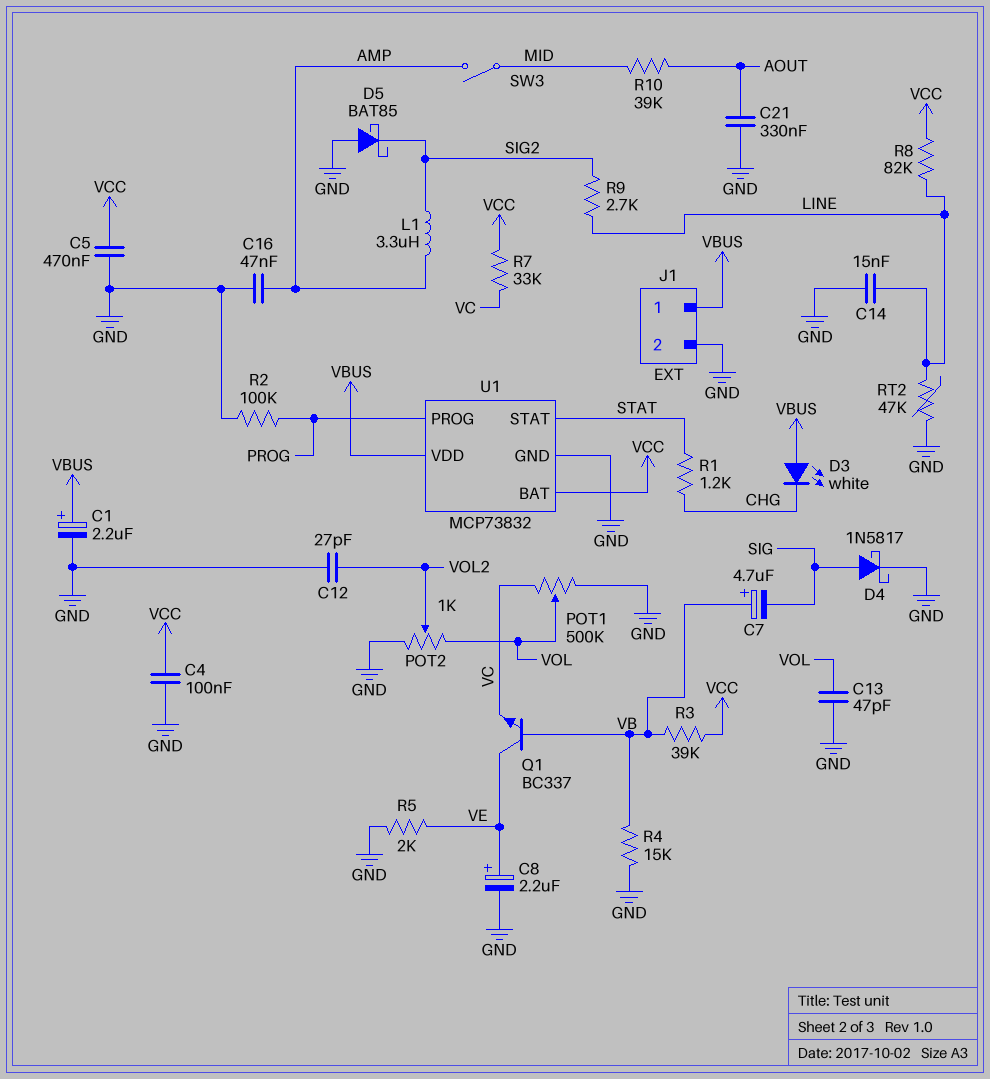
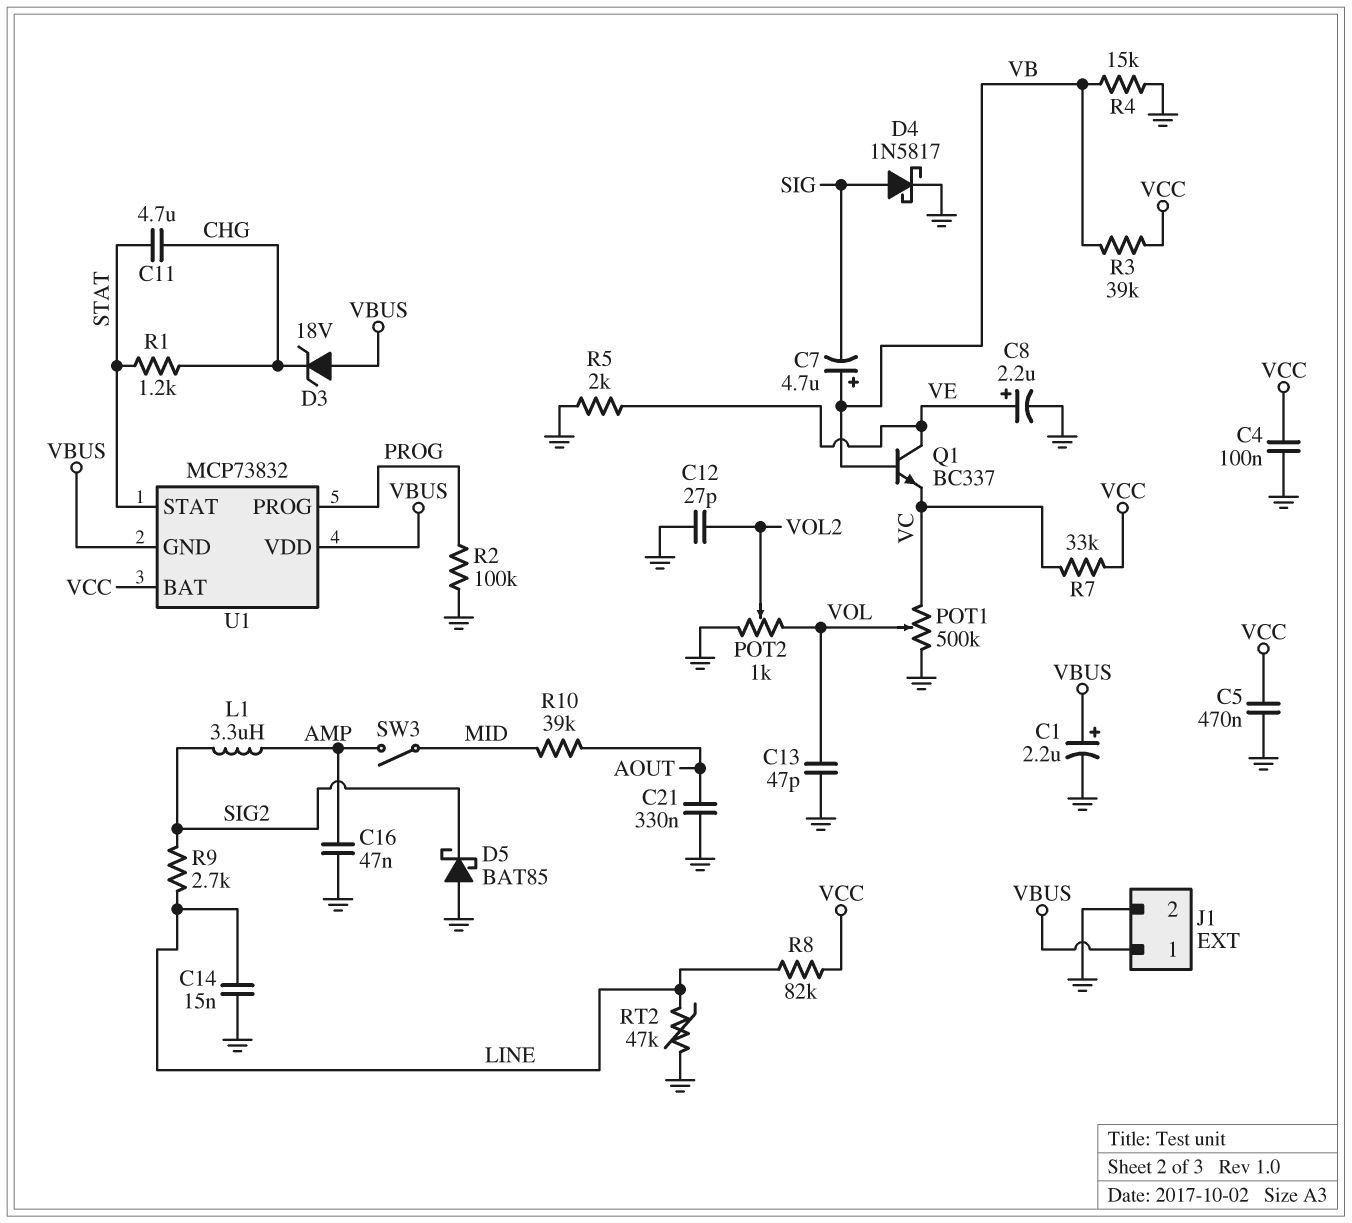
C11: none -> 4.7uF (CHG, STAT)
D3: LED white (A VBUS, K CHG) -> zener 18V (A VBUS, K CHG)
U1 pin GND: GND -> VBUS

